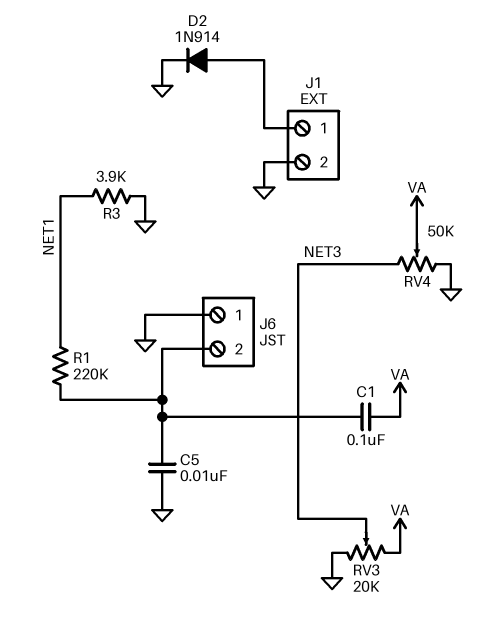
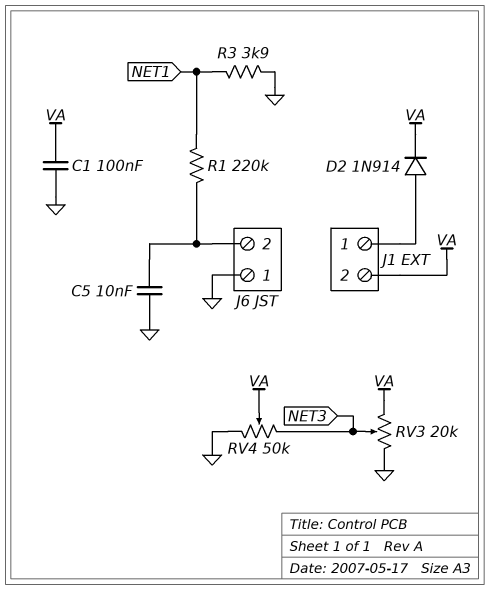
C1: 100nF (J6/2, VA) -> 100nF (GND, VA)
D2: diode 1N914 (A J1/1, K GND) -> diode 1N914 (A J1/1, K VA)
J1 pin 2: GND -> VA

